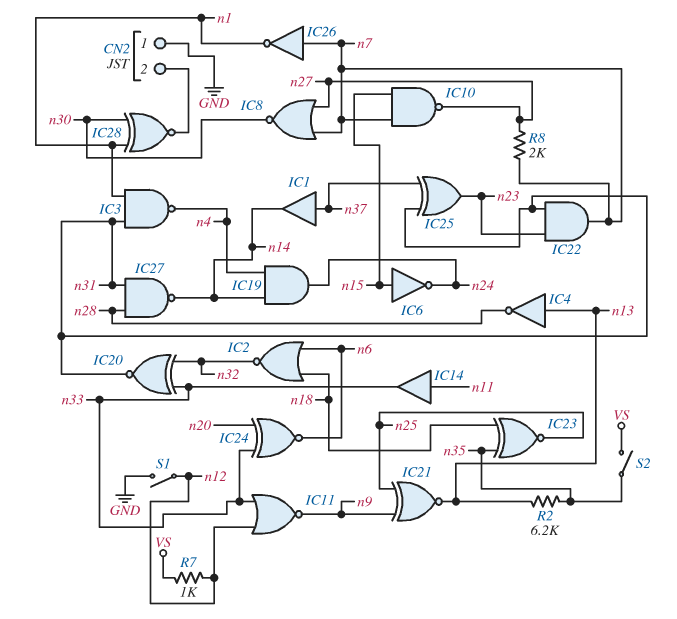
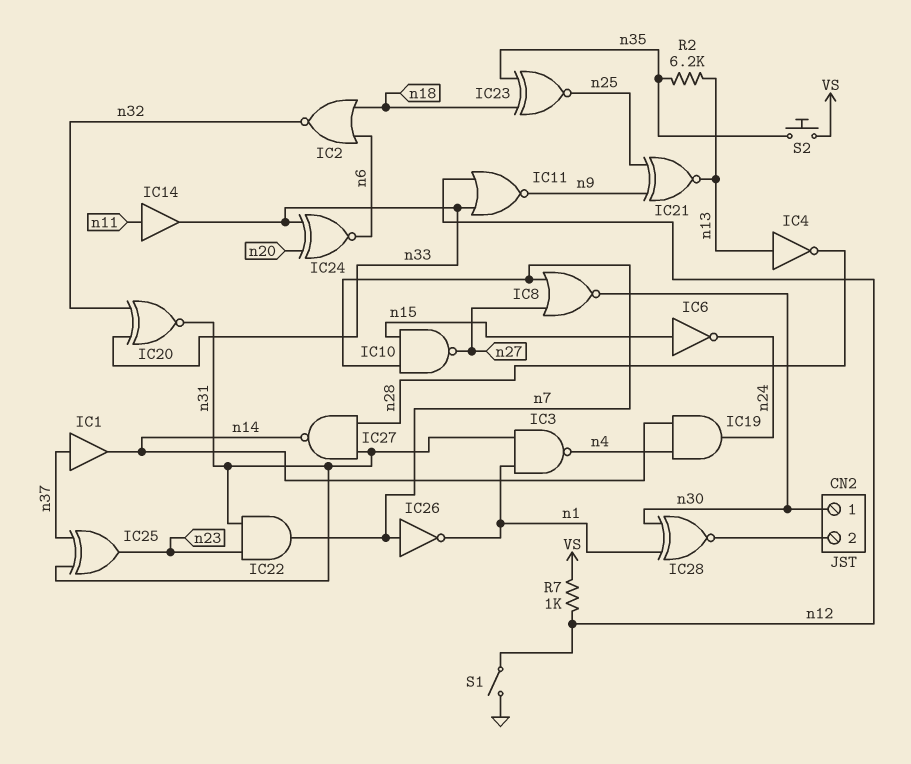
CN2 pin 1: GND -> n30
R8: 2k (n7, n27) -> none
S2: switch (VS, n35) -> button (VS, n35)

